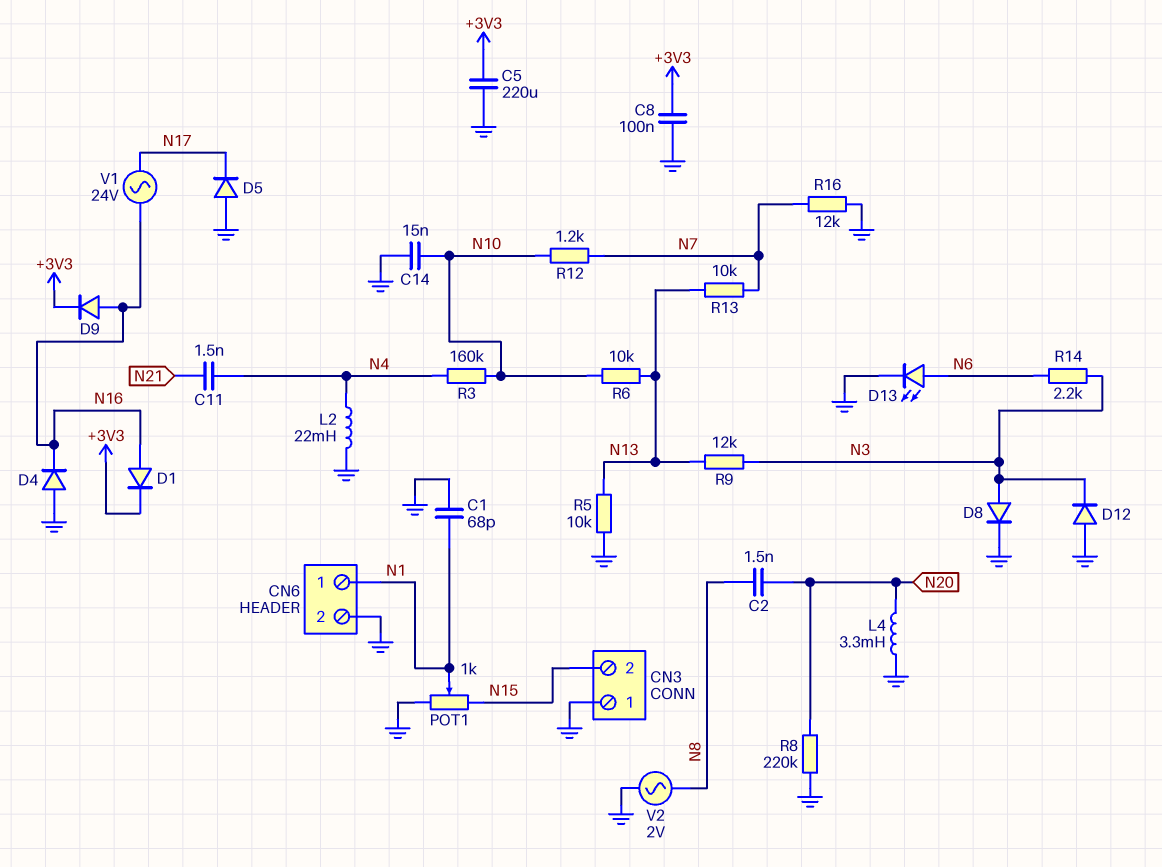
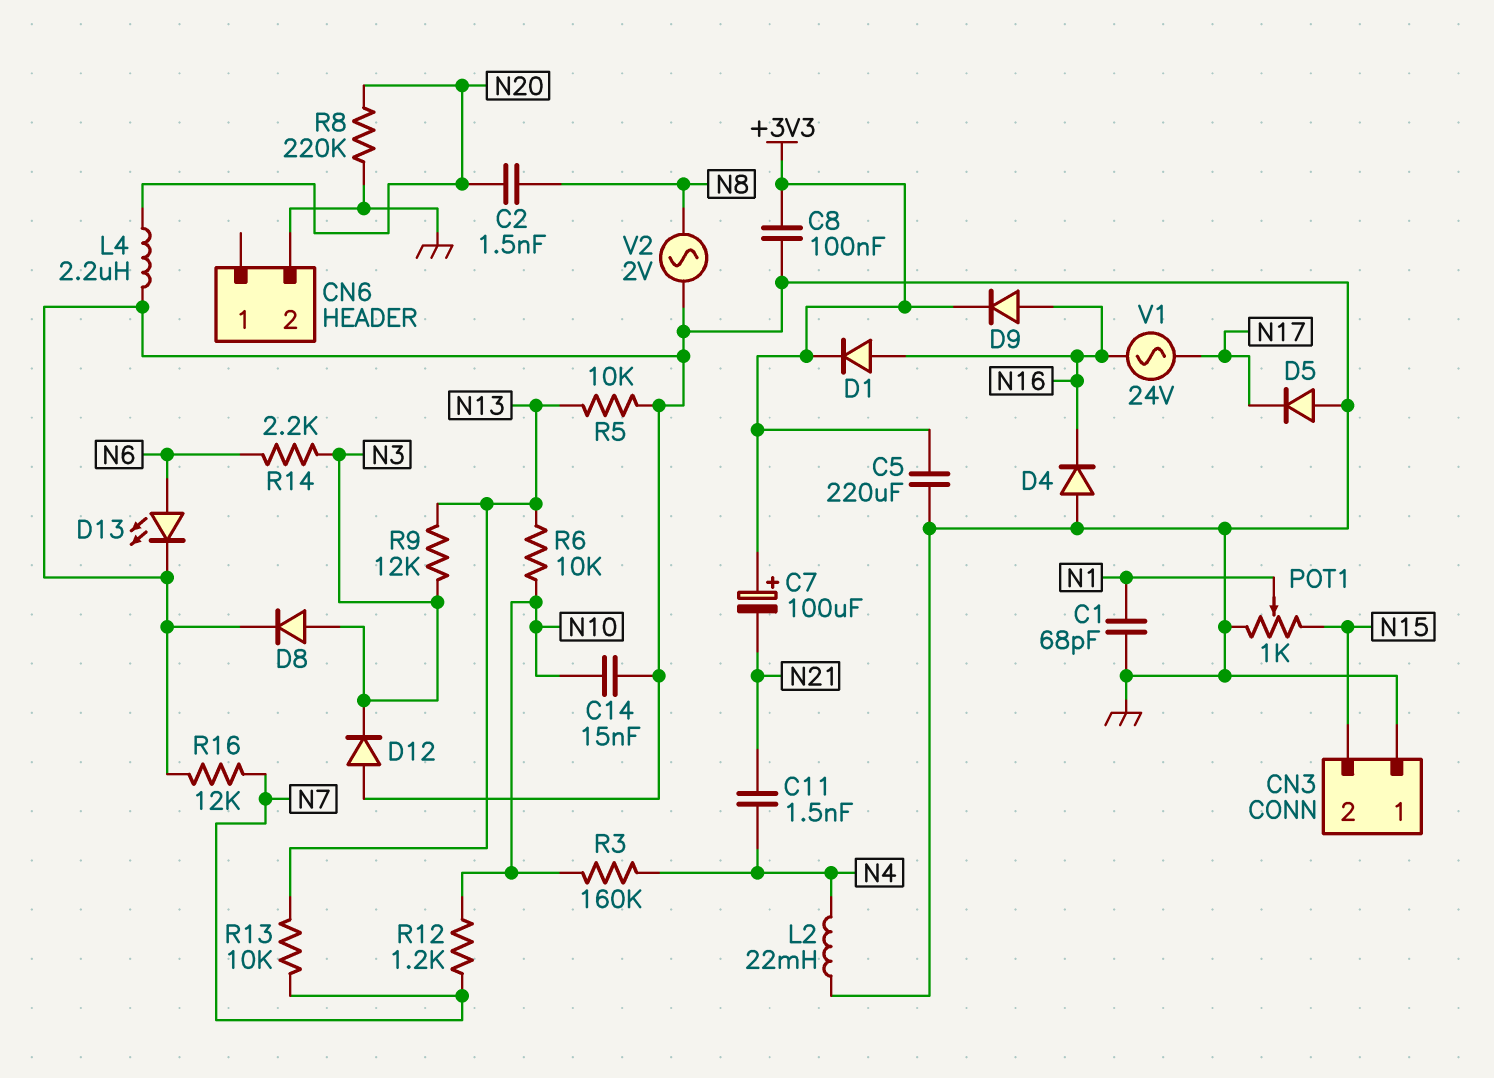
C7: none -> 100uF (plus +3V3, minus N21)
CN6 pin 1: N1 -> none
L4: 3.3mH (GND, N20) -> 2.2uH (GND, N20)

